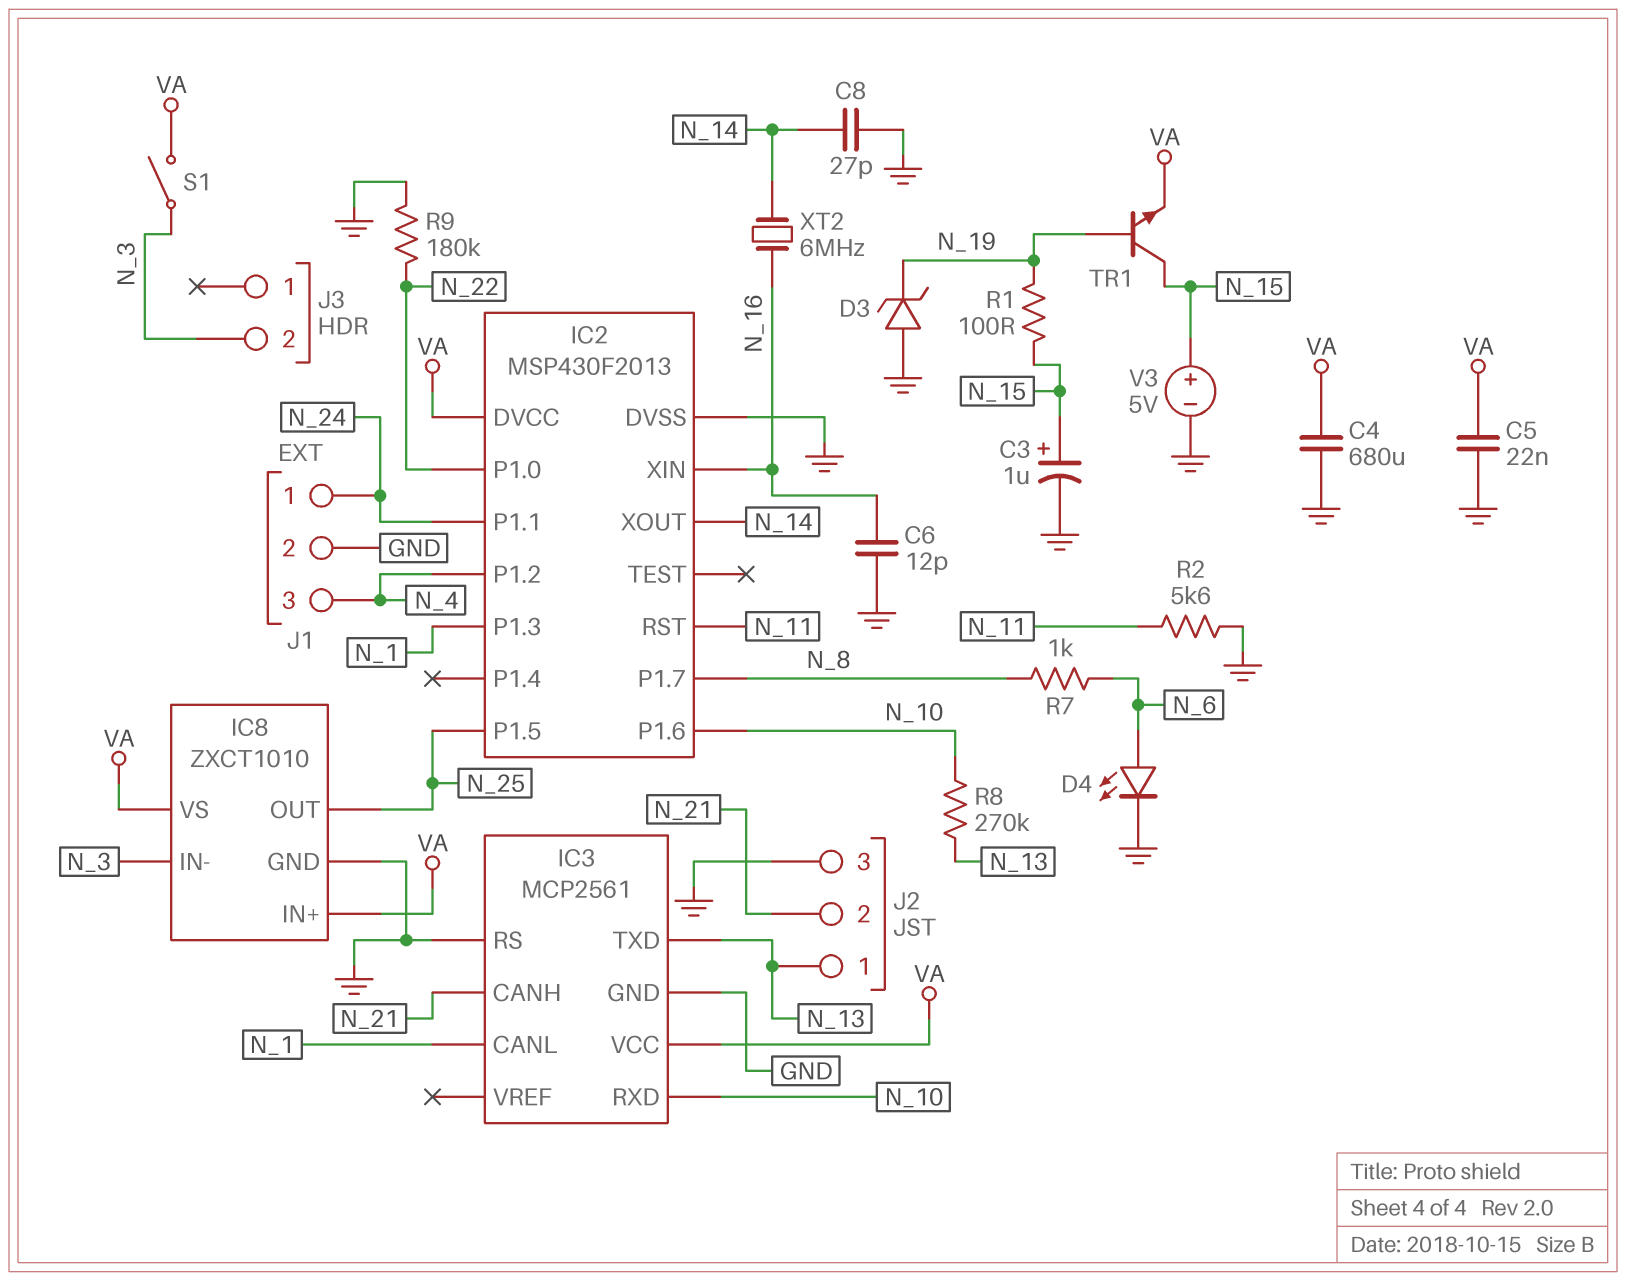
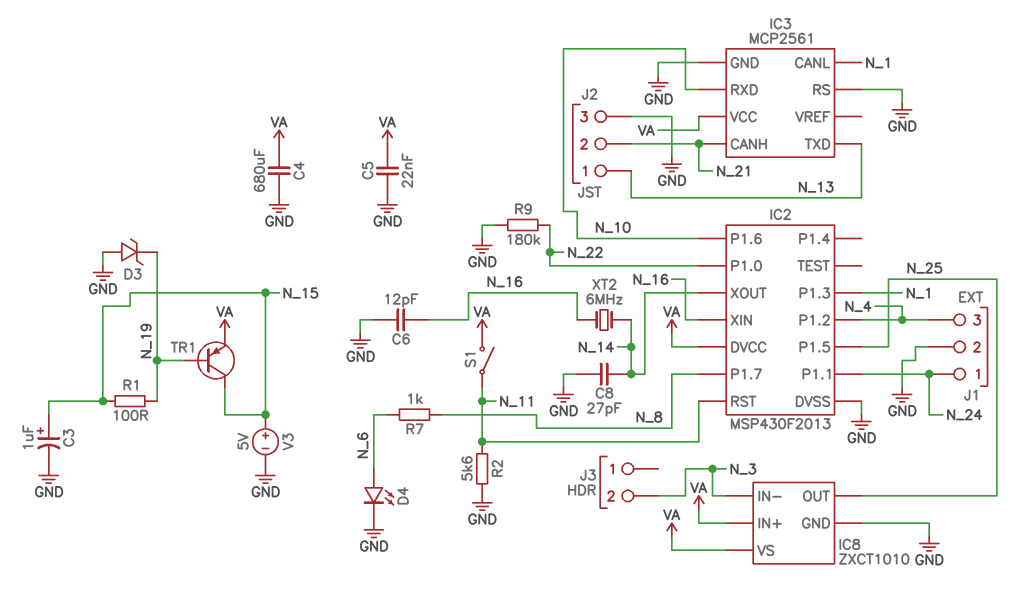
R8: 270k (N_10, N_13) -> none
S1: switch (N_3, VA) -> switch (N_11, VA)
TR1: NPN (B N_19, C N_15, E VA) -> PNP (B N_19, C N_15, E VA)

